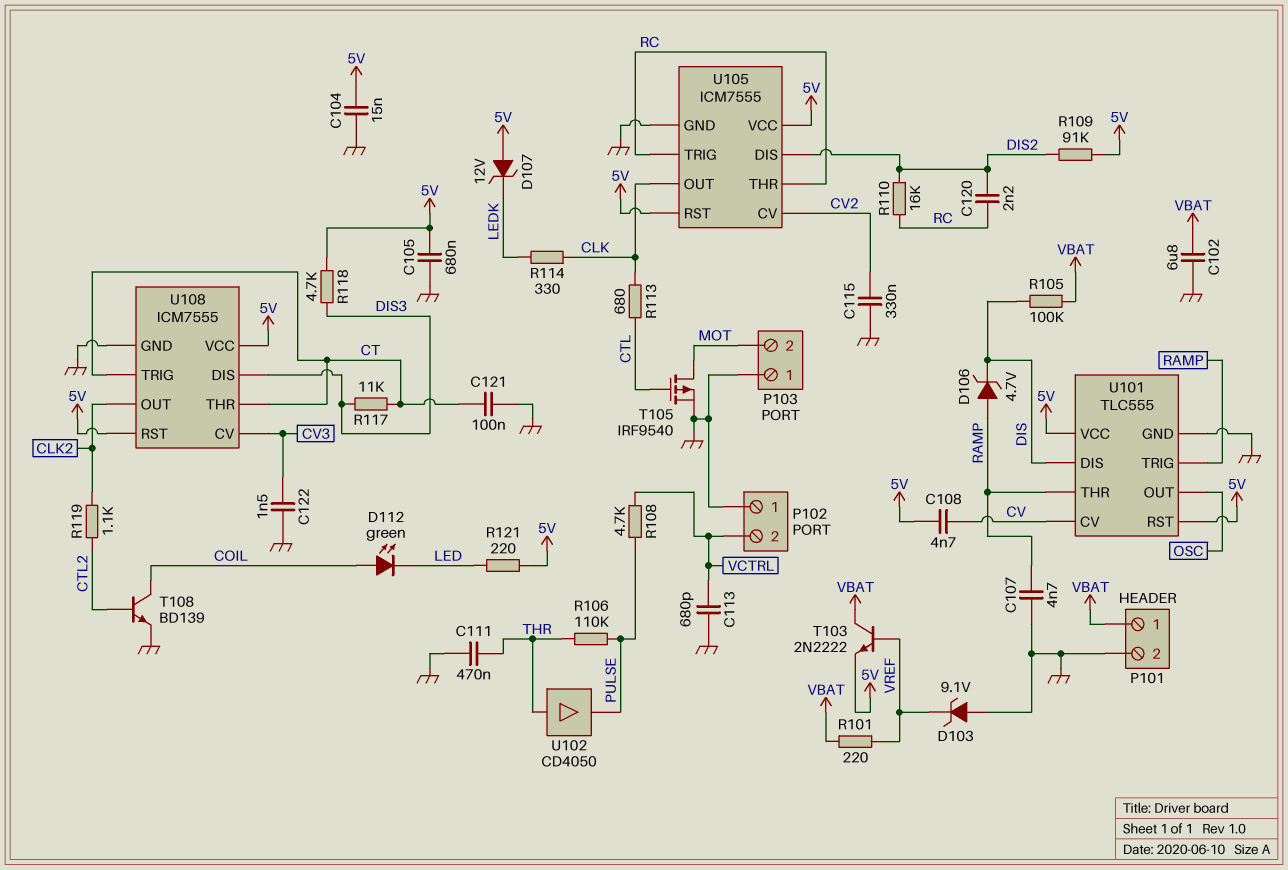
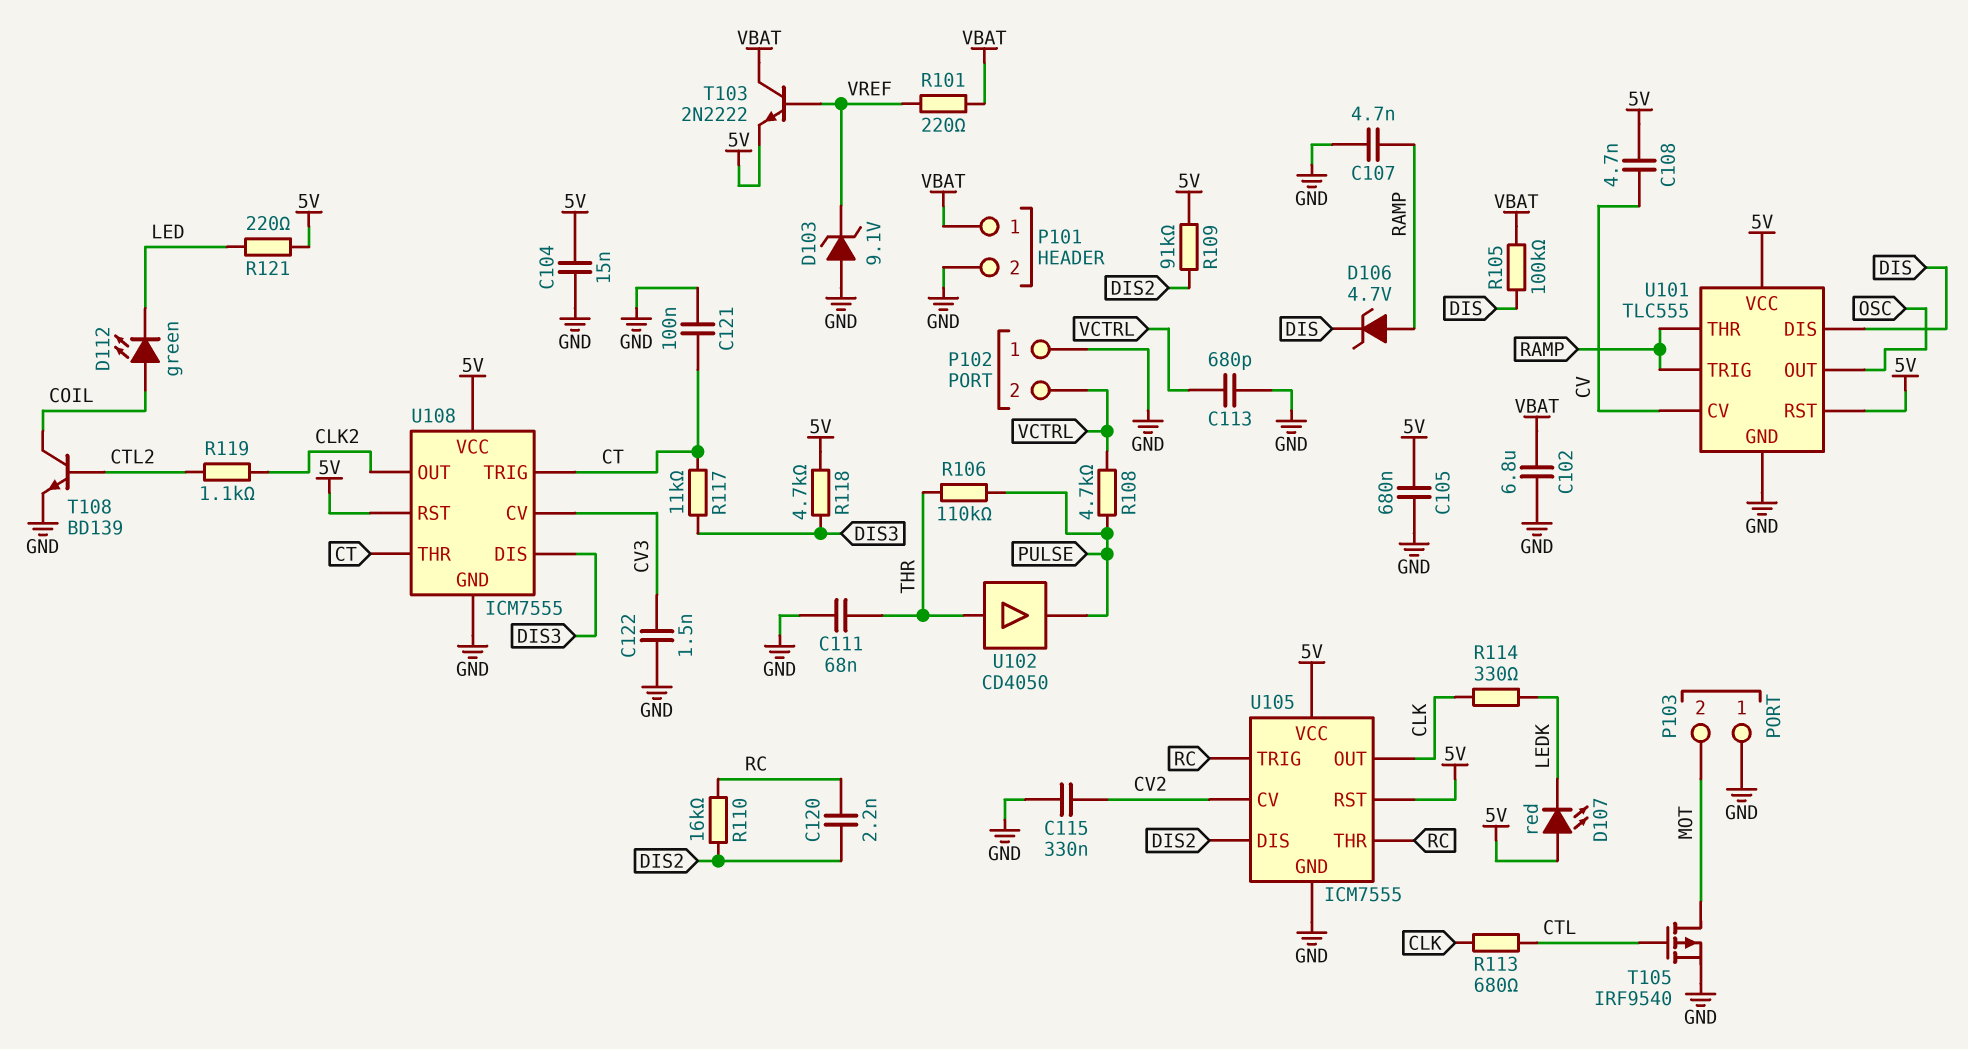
C111: 470nF (GND, THR) -> 68nF (GND, THR)
D107: zener 12V (A 5V, K LEDK) -> LED red (A 5V, K LEDK)

